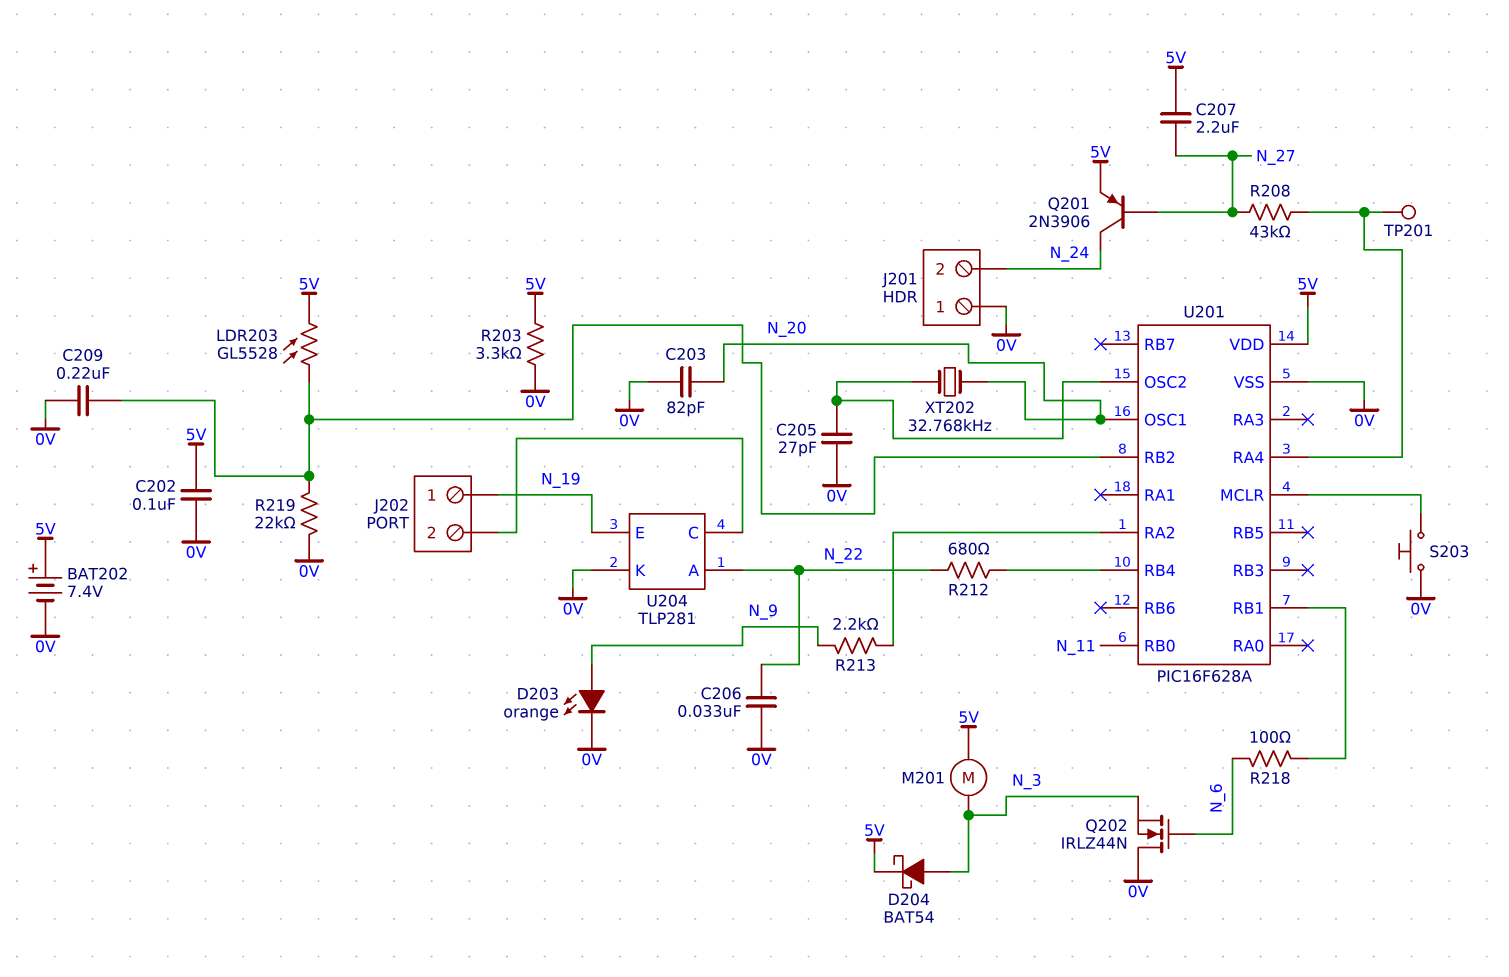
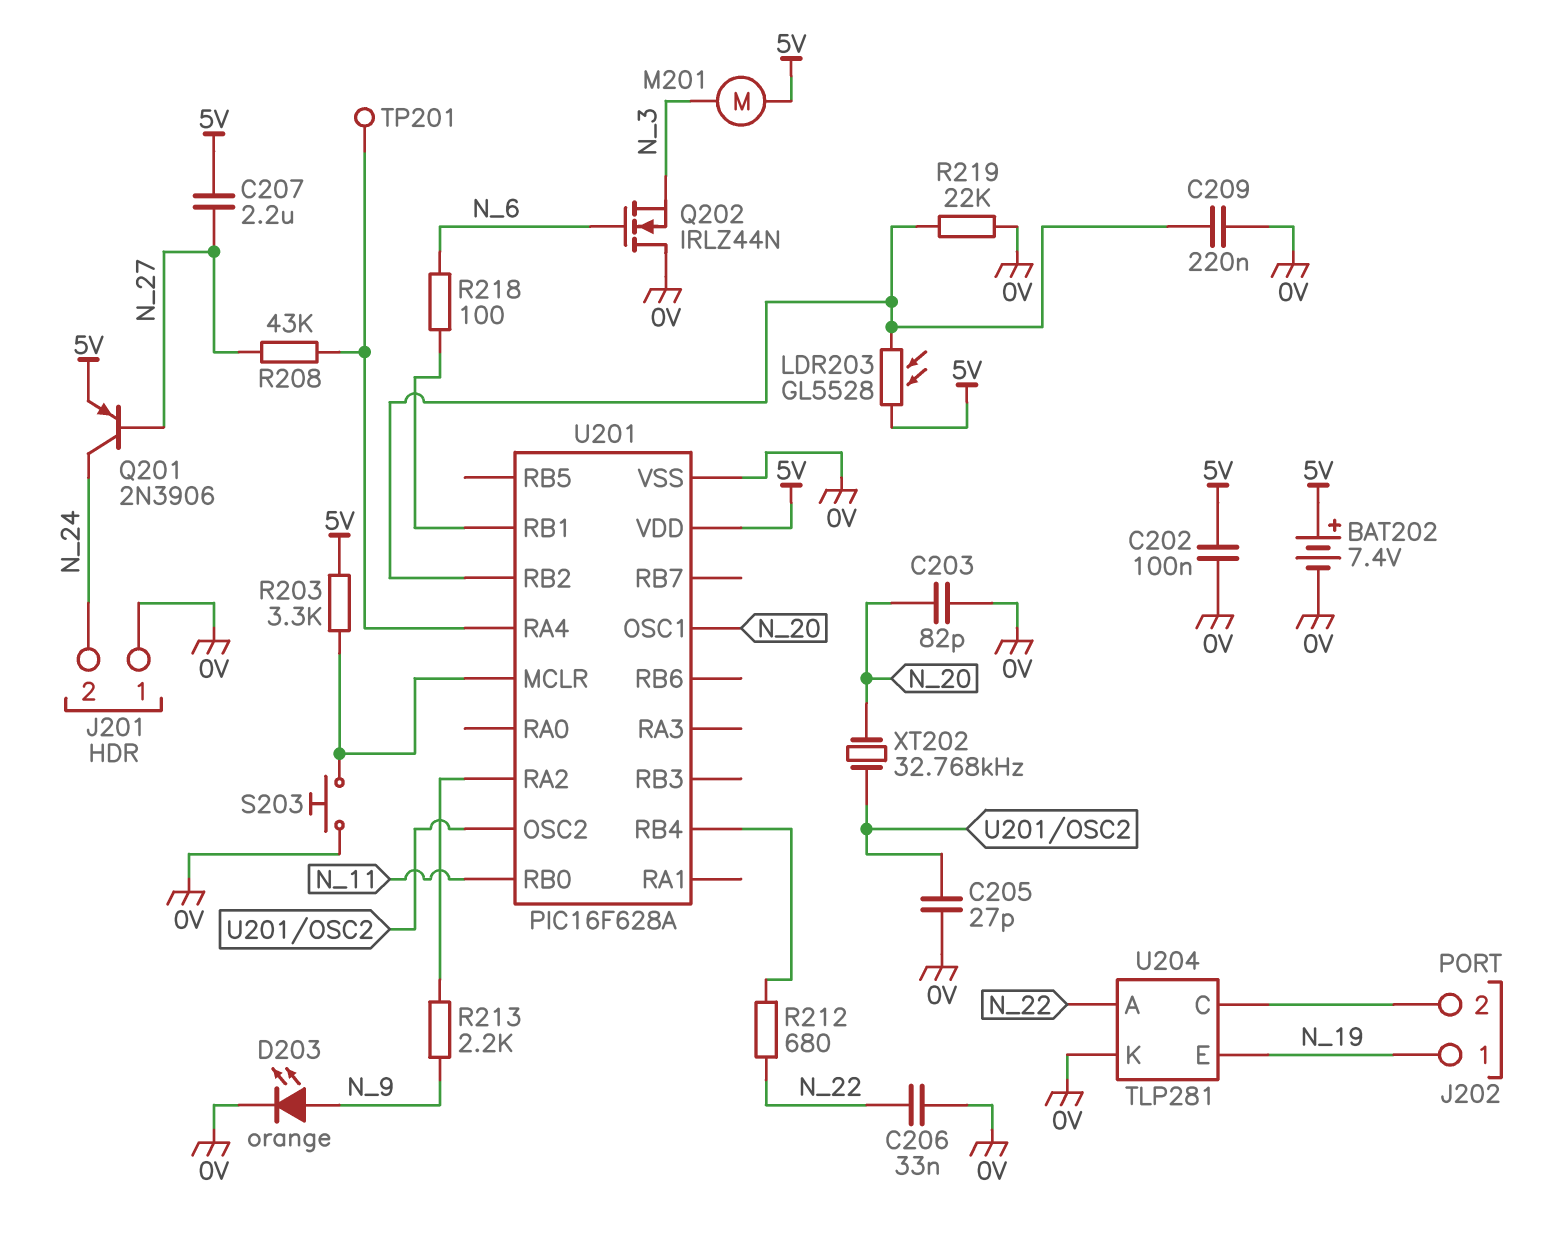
D204: schottky BAT54 (A N_3, K 5V) -> none
R203: 3.3k (0V, 5V) -> 3.3k (5V, U201/MCLR)

